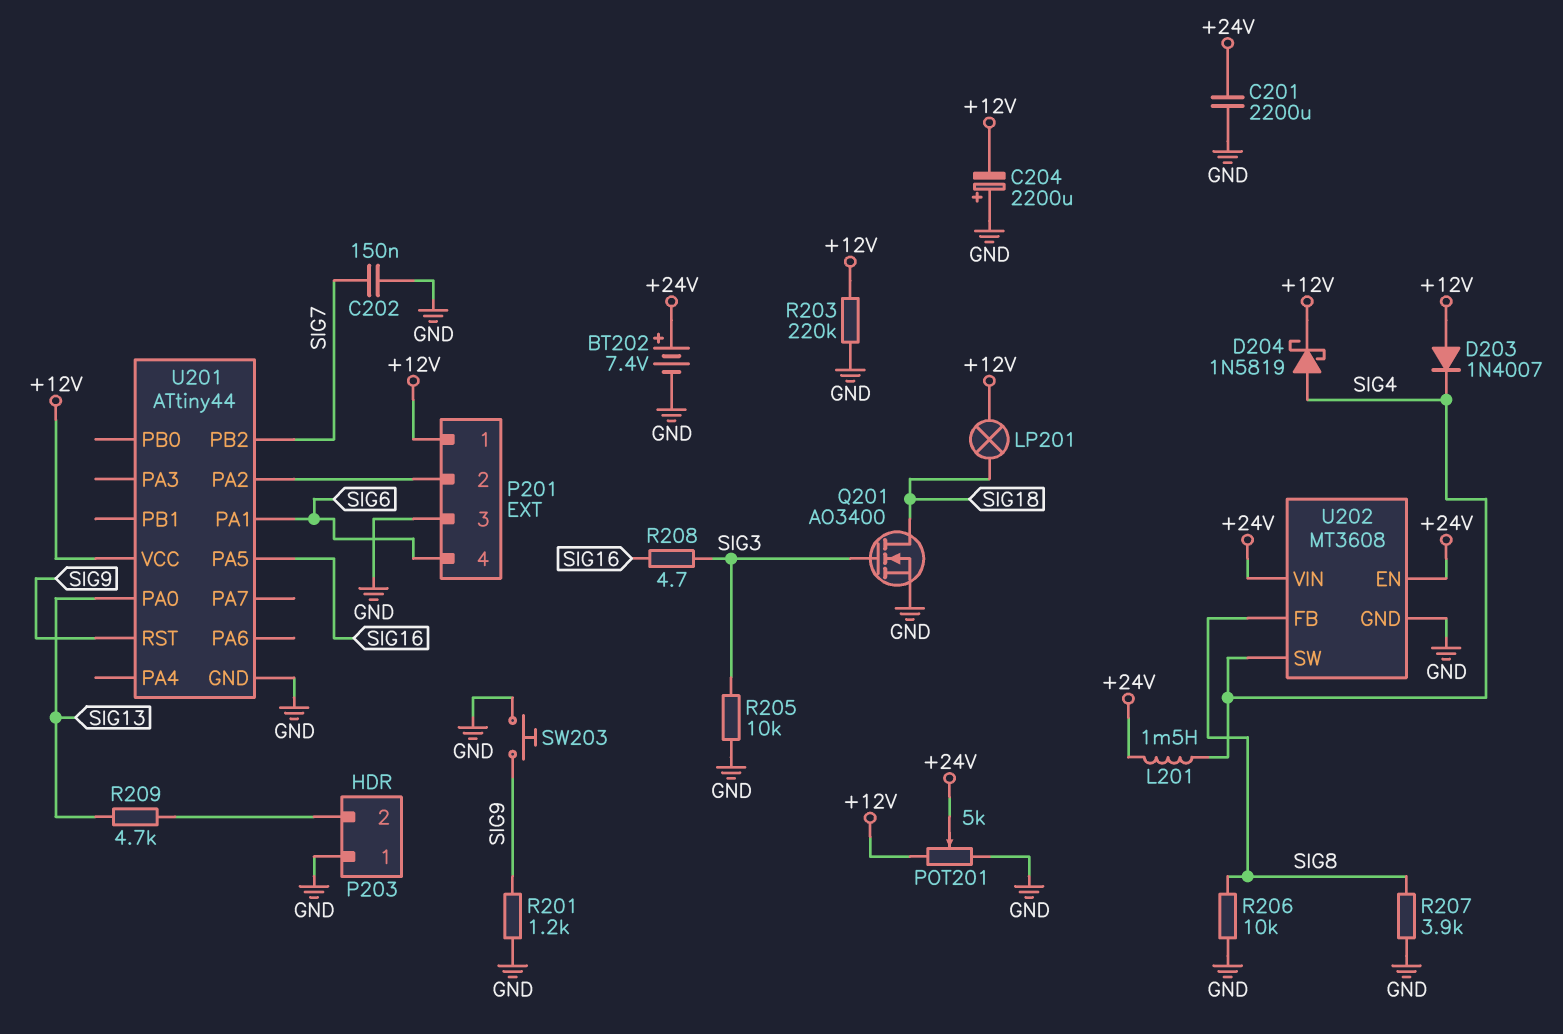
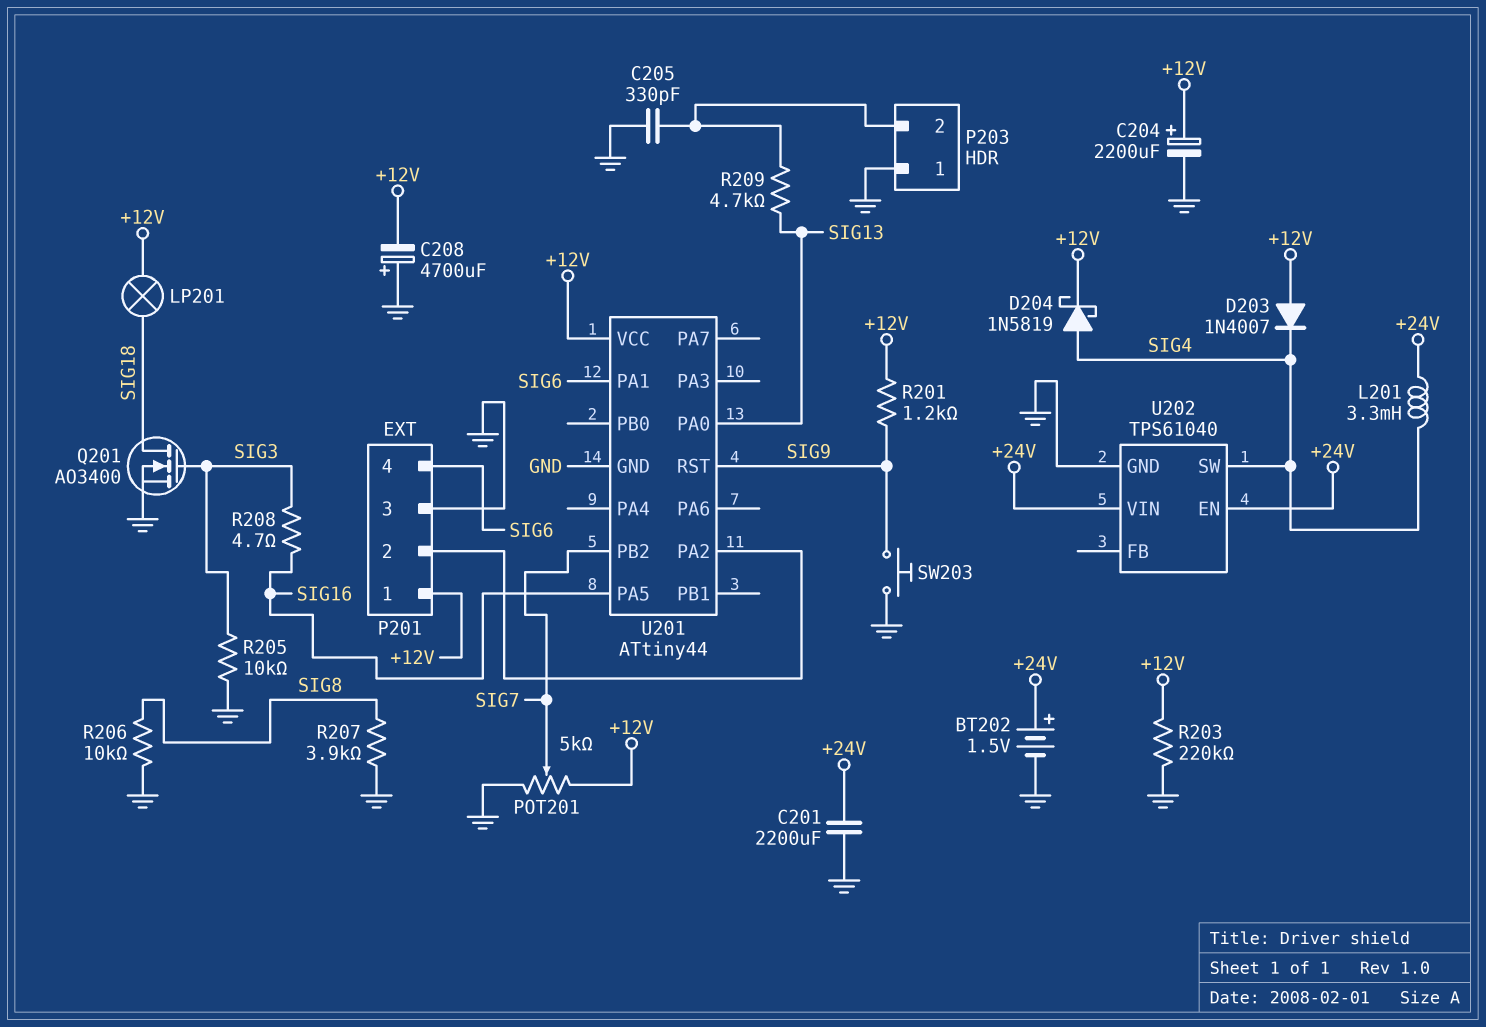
BT202: 7.4V (plus +24V, minus GND) -> 1.5V (plus +24V, minus GND)
C202: 150nF (GND, SIG7) -> none
C204: 2200uF (plus GND, minus +12V) -> 2200uF (plus +12V, minus GND)
C205: none -> 330pF (GND, P203/2)
C208: none -> 4700uF (plus GND, minus +12V)
L201: 1.5mH (+24V, SIG4) -> 3.3mH (+24V, SIG4)
POT201: 5k (+12V, GND, wiper +24V) -> 5k (+12V, GND, wiper SIG7)
R201: 1.2k (GND, SIG9) -> 1.2k (+12V, SIG9)
U202: MT3608 -> TPS61040
U202 pin FB: SIG8 -> none

